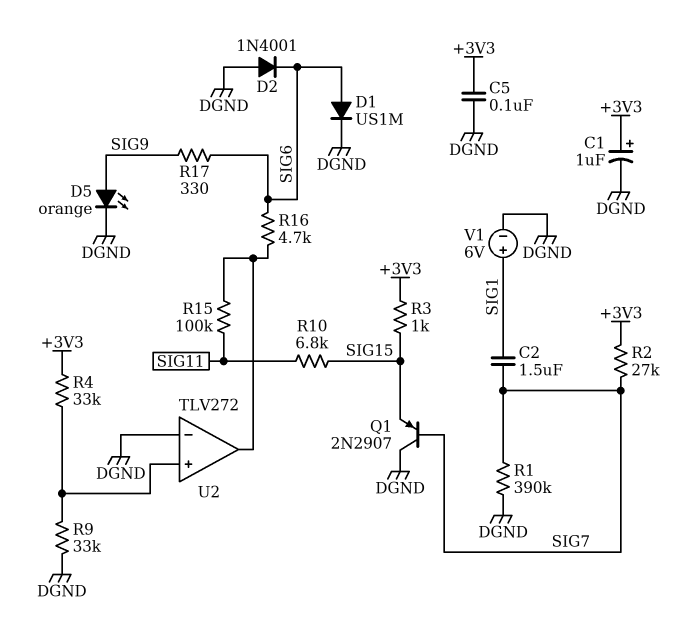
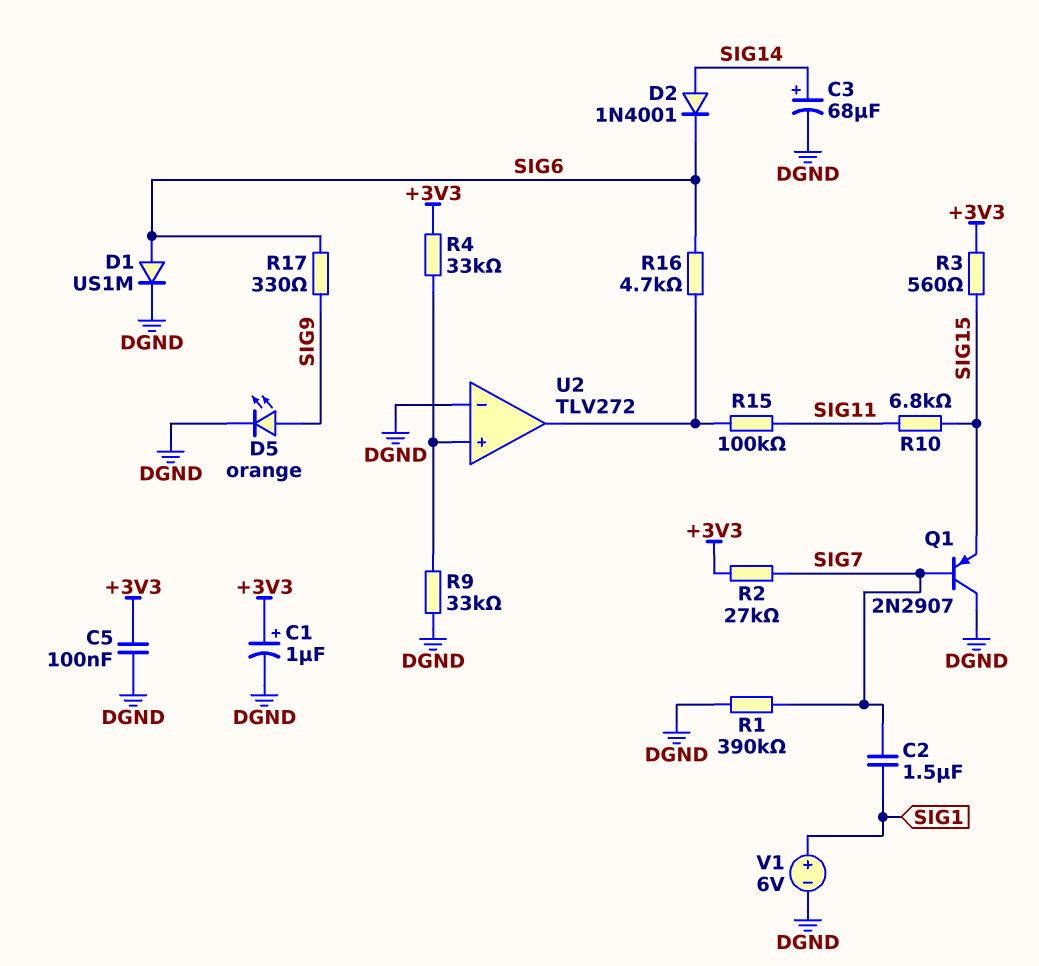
C3: none -> 68uF (plus SIG14, minus DGND)
D2: diode 1N4001 (A DGND, K SIG6) -> diode 1N4001 (A SIG14, K SIG6)
R3: 1k (+3V3, SIG15) -> 560 (+3V3, SIG15)

